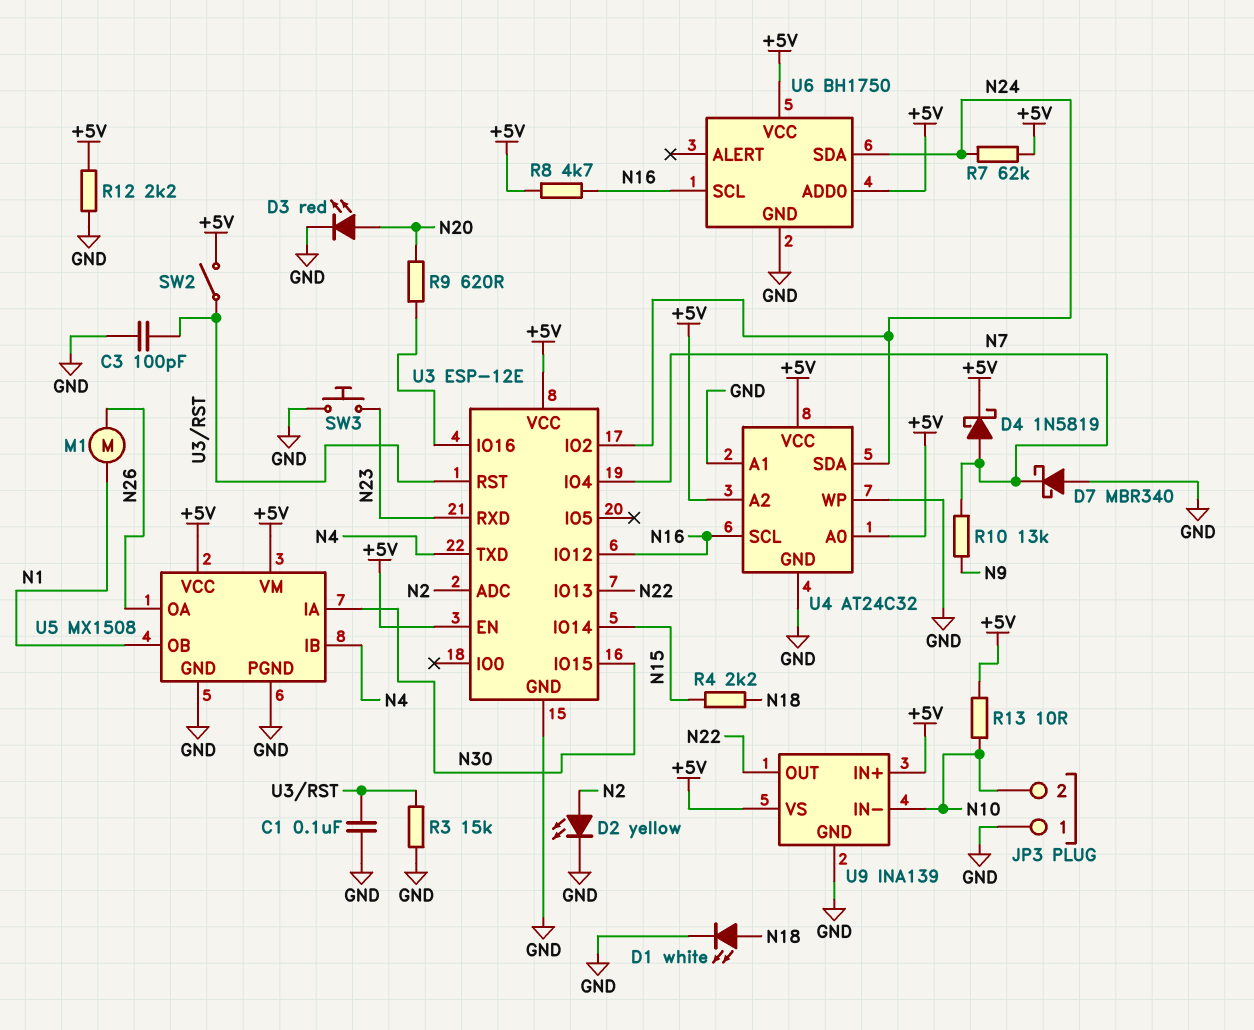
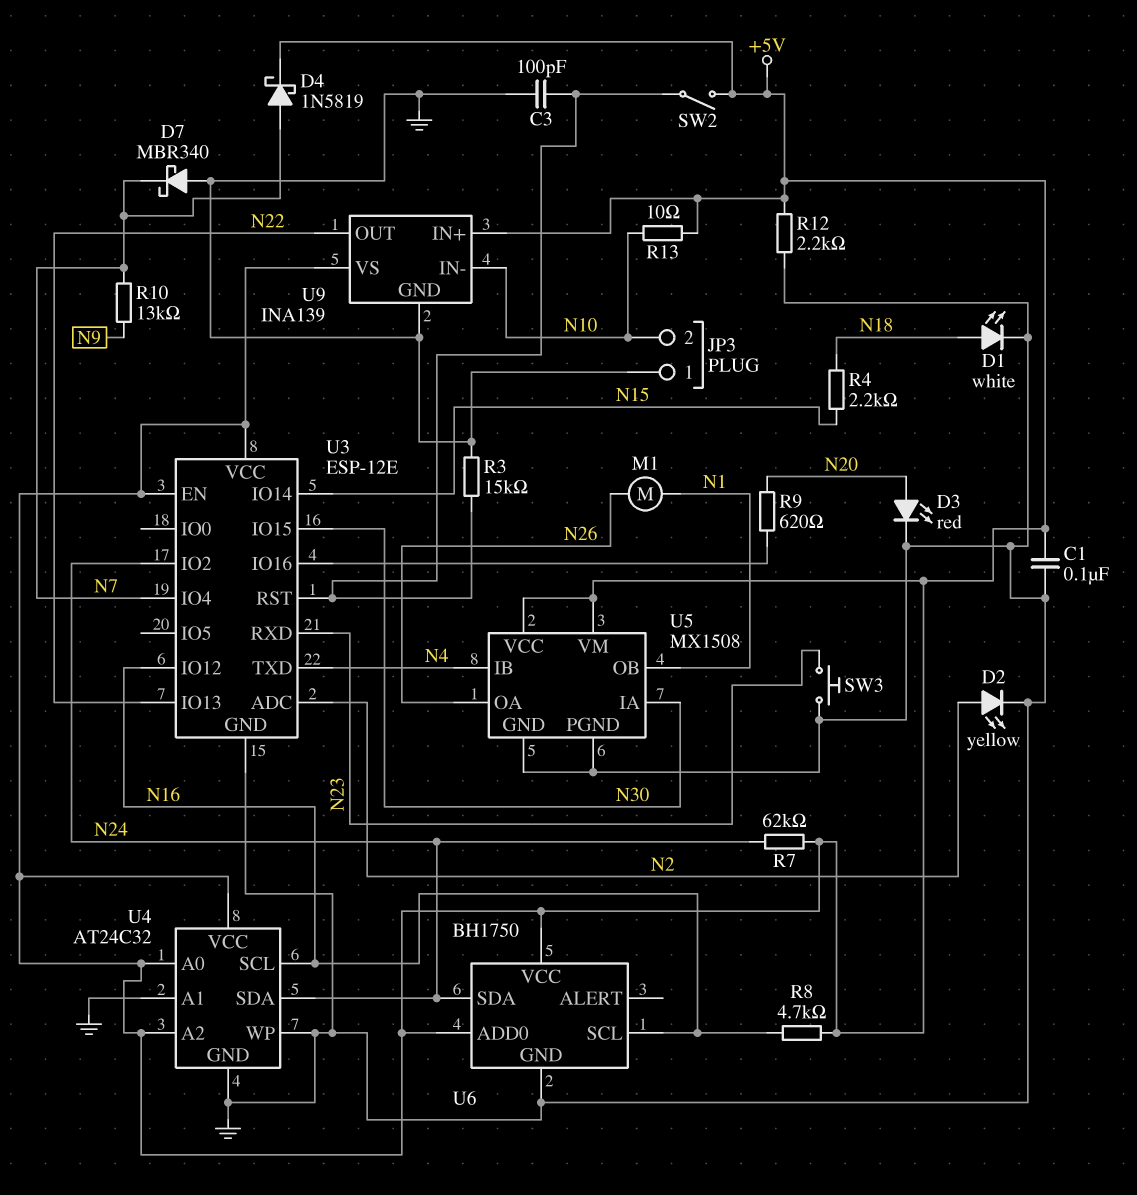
C1: 100nF (GND, U3/RST) -> 100nF (+5V, GND)

